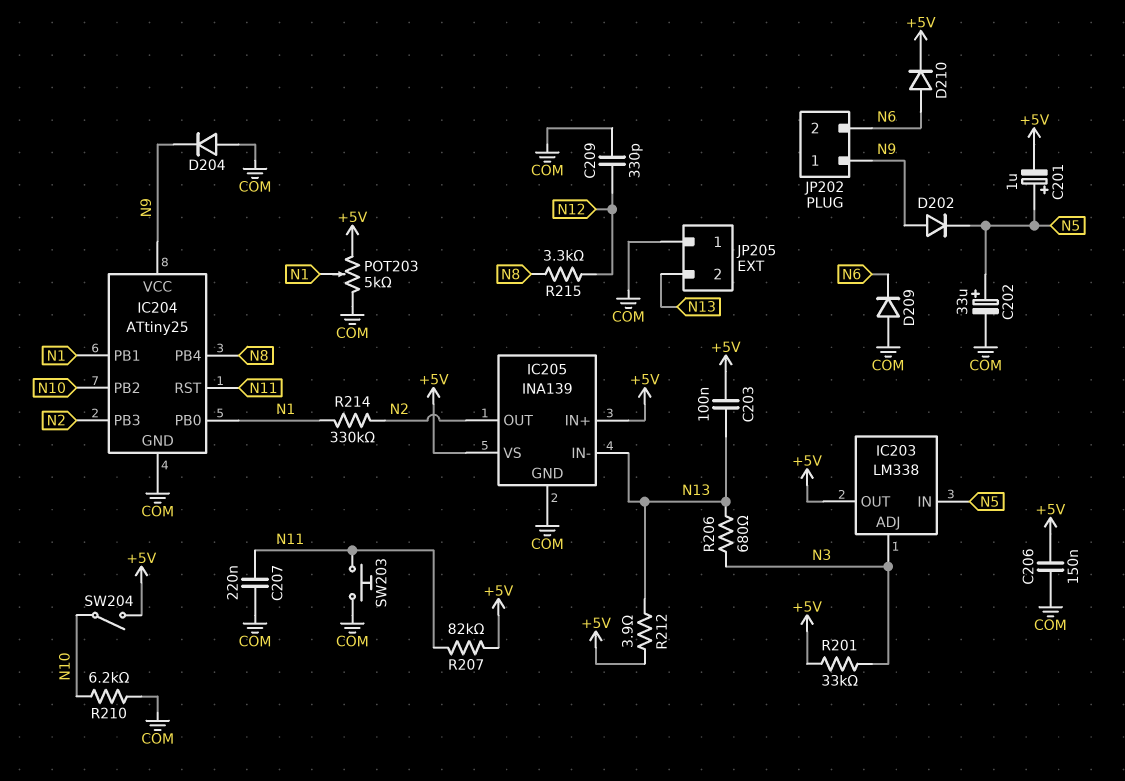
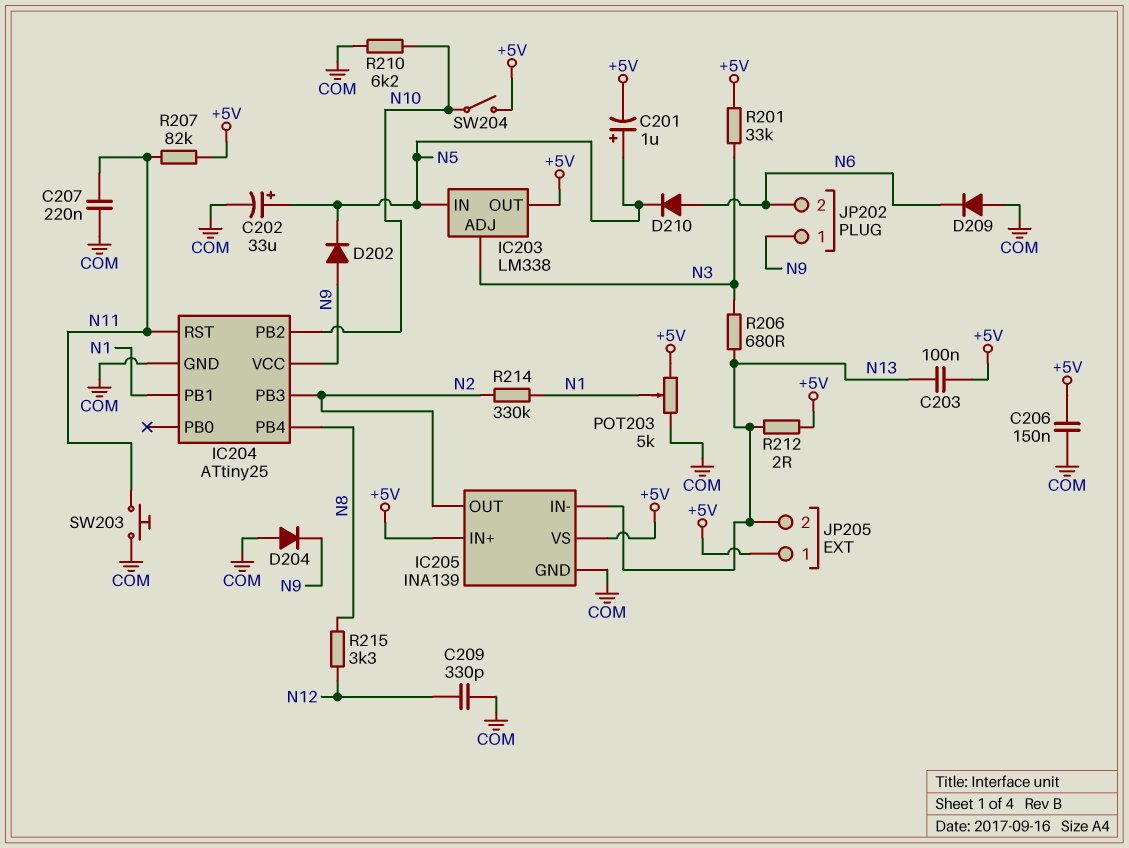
D210: diode (A N6, K +5V) -> diode (A N6, K N5)
IC204 pin PB0: N1 -> none
JP205 pin 1: COM -> +5V
R212: 3.9 (+5V, N13) -> 2 (+5V, N13)

